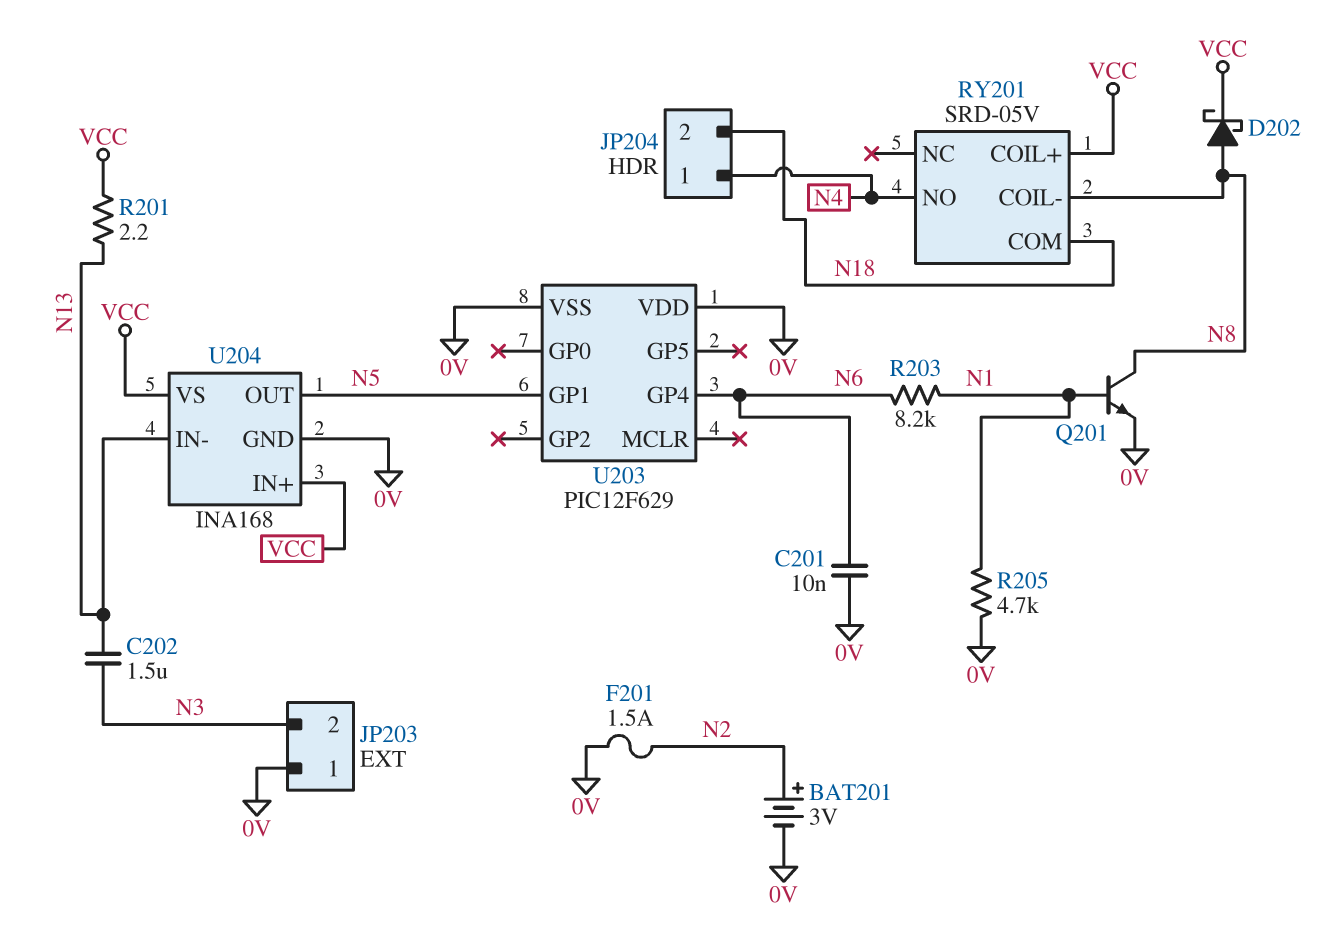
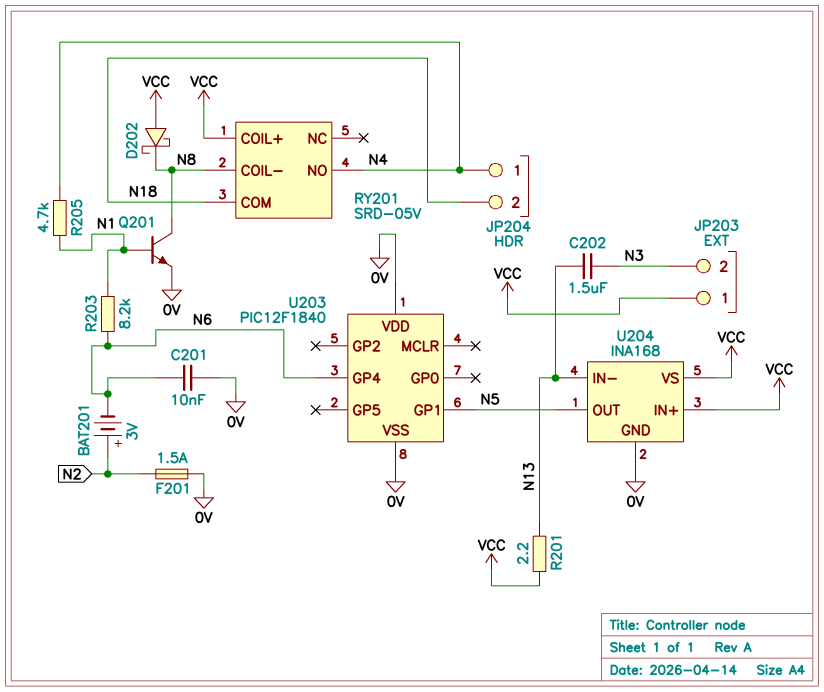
BAT201: 3V (plus N2, minus 0V) -> 3V (plus N2, minus N6)
D202: schottky (A N8, K VCC) -> schottky (A VCC, K N8)
JP203 pin 1: 0V -> VCC
R205: 4.7k (0V, N1) -> 4.7k (N1, N4)
U203: PIC12F629 -> PIC12F1840

